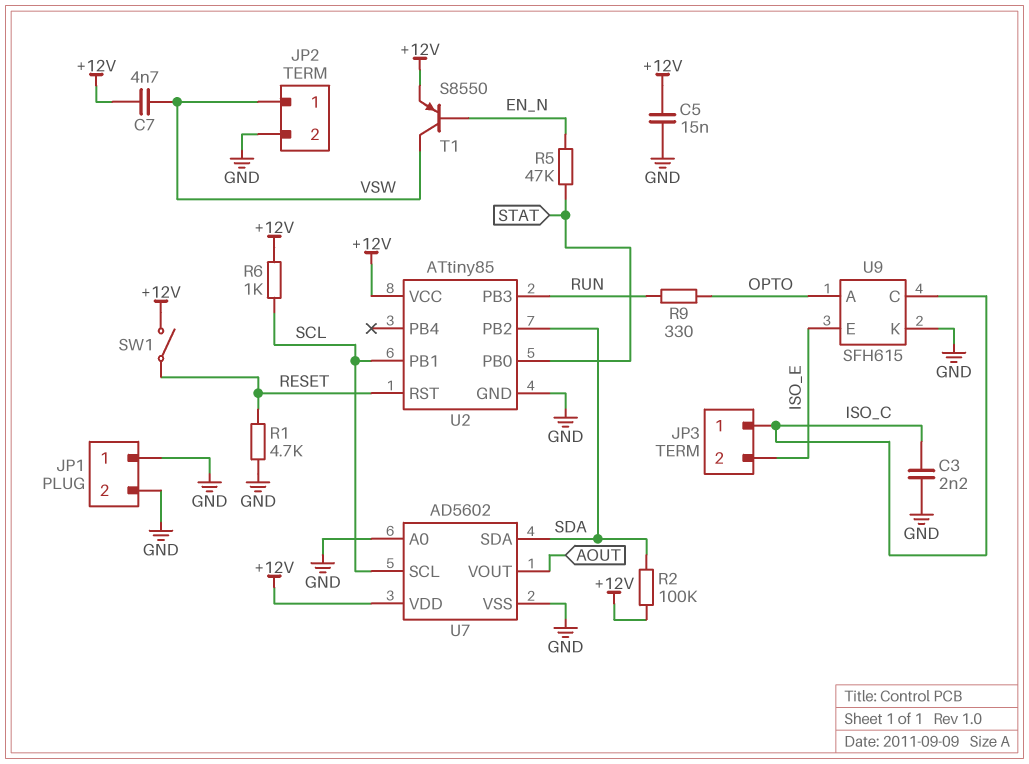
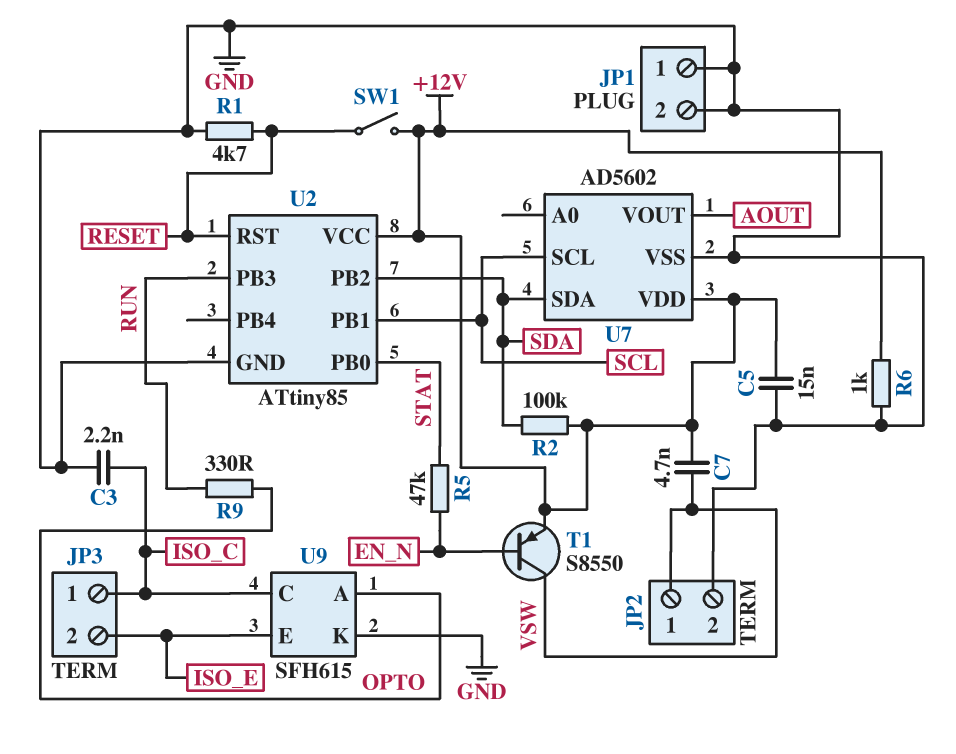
R6: 1k (+12V, SCL) -> 1k (+12V, GND)
U7 pin A0: GND -> none

